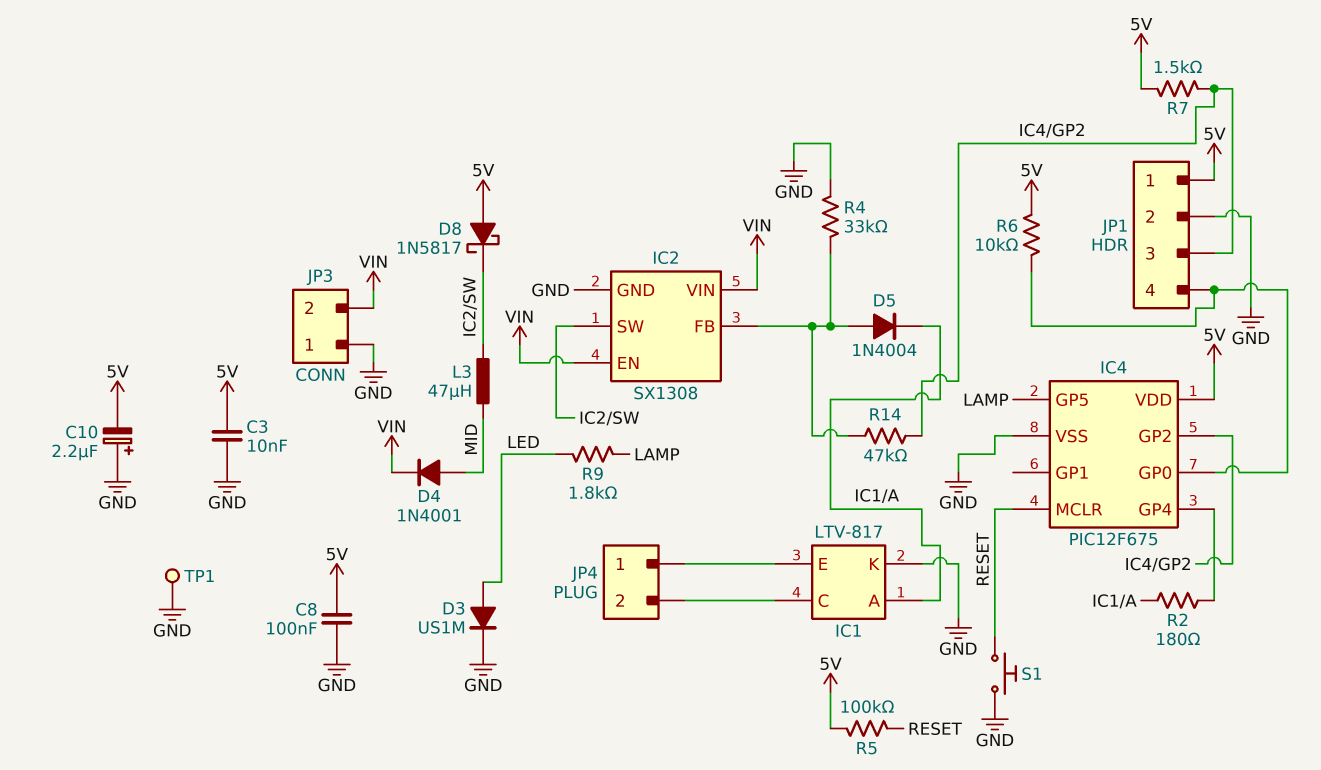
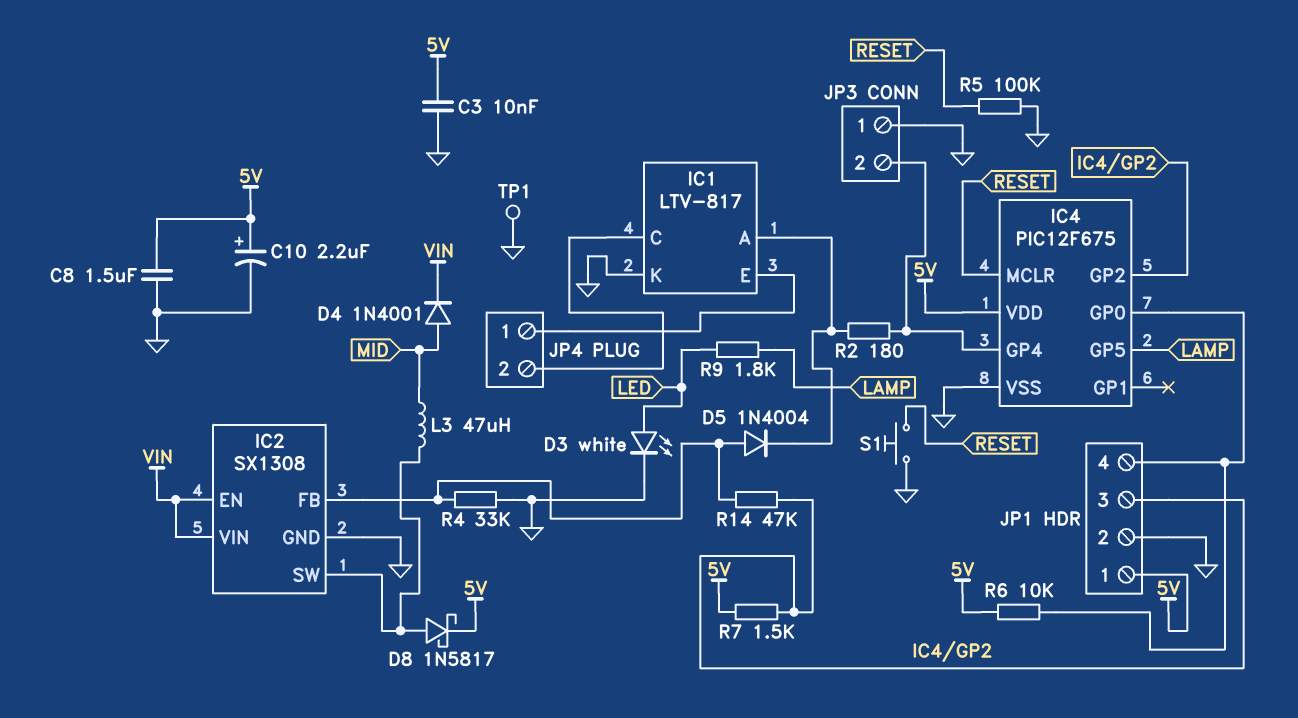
C8: 100nF (5V, GND) -> 1.5uF (5V, GND)
C10: 2.2uF (plus GND, minus 5V) -> 2.2uF (plus 5V, minus GND)
D3: diode US1M (A LED, K GND) -> LED white (A LED, K GND)
D8: schottky 1N5817 (A 5V, K IC2/SW) -> schottky 1N5817 (A IC2/SW, K 5V)
JP3 pin 2: VIN -> IC4/GP4
R5: 100k (5V, RESET) -> 100k (GND, RESET)

